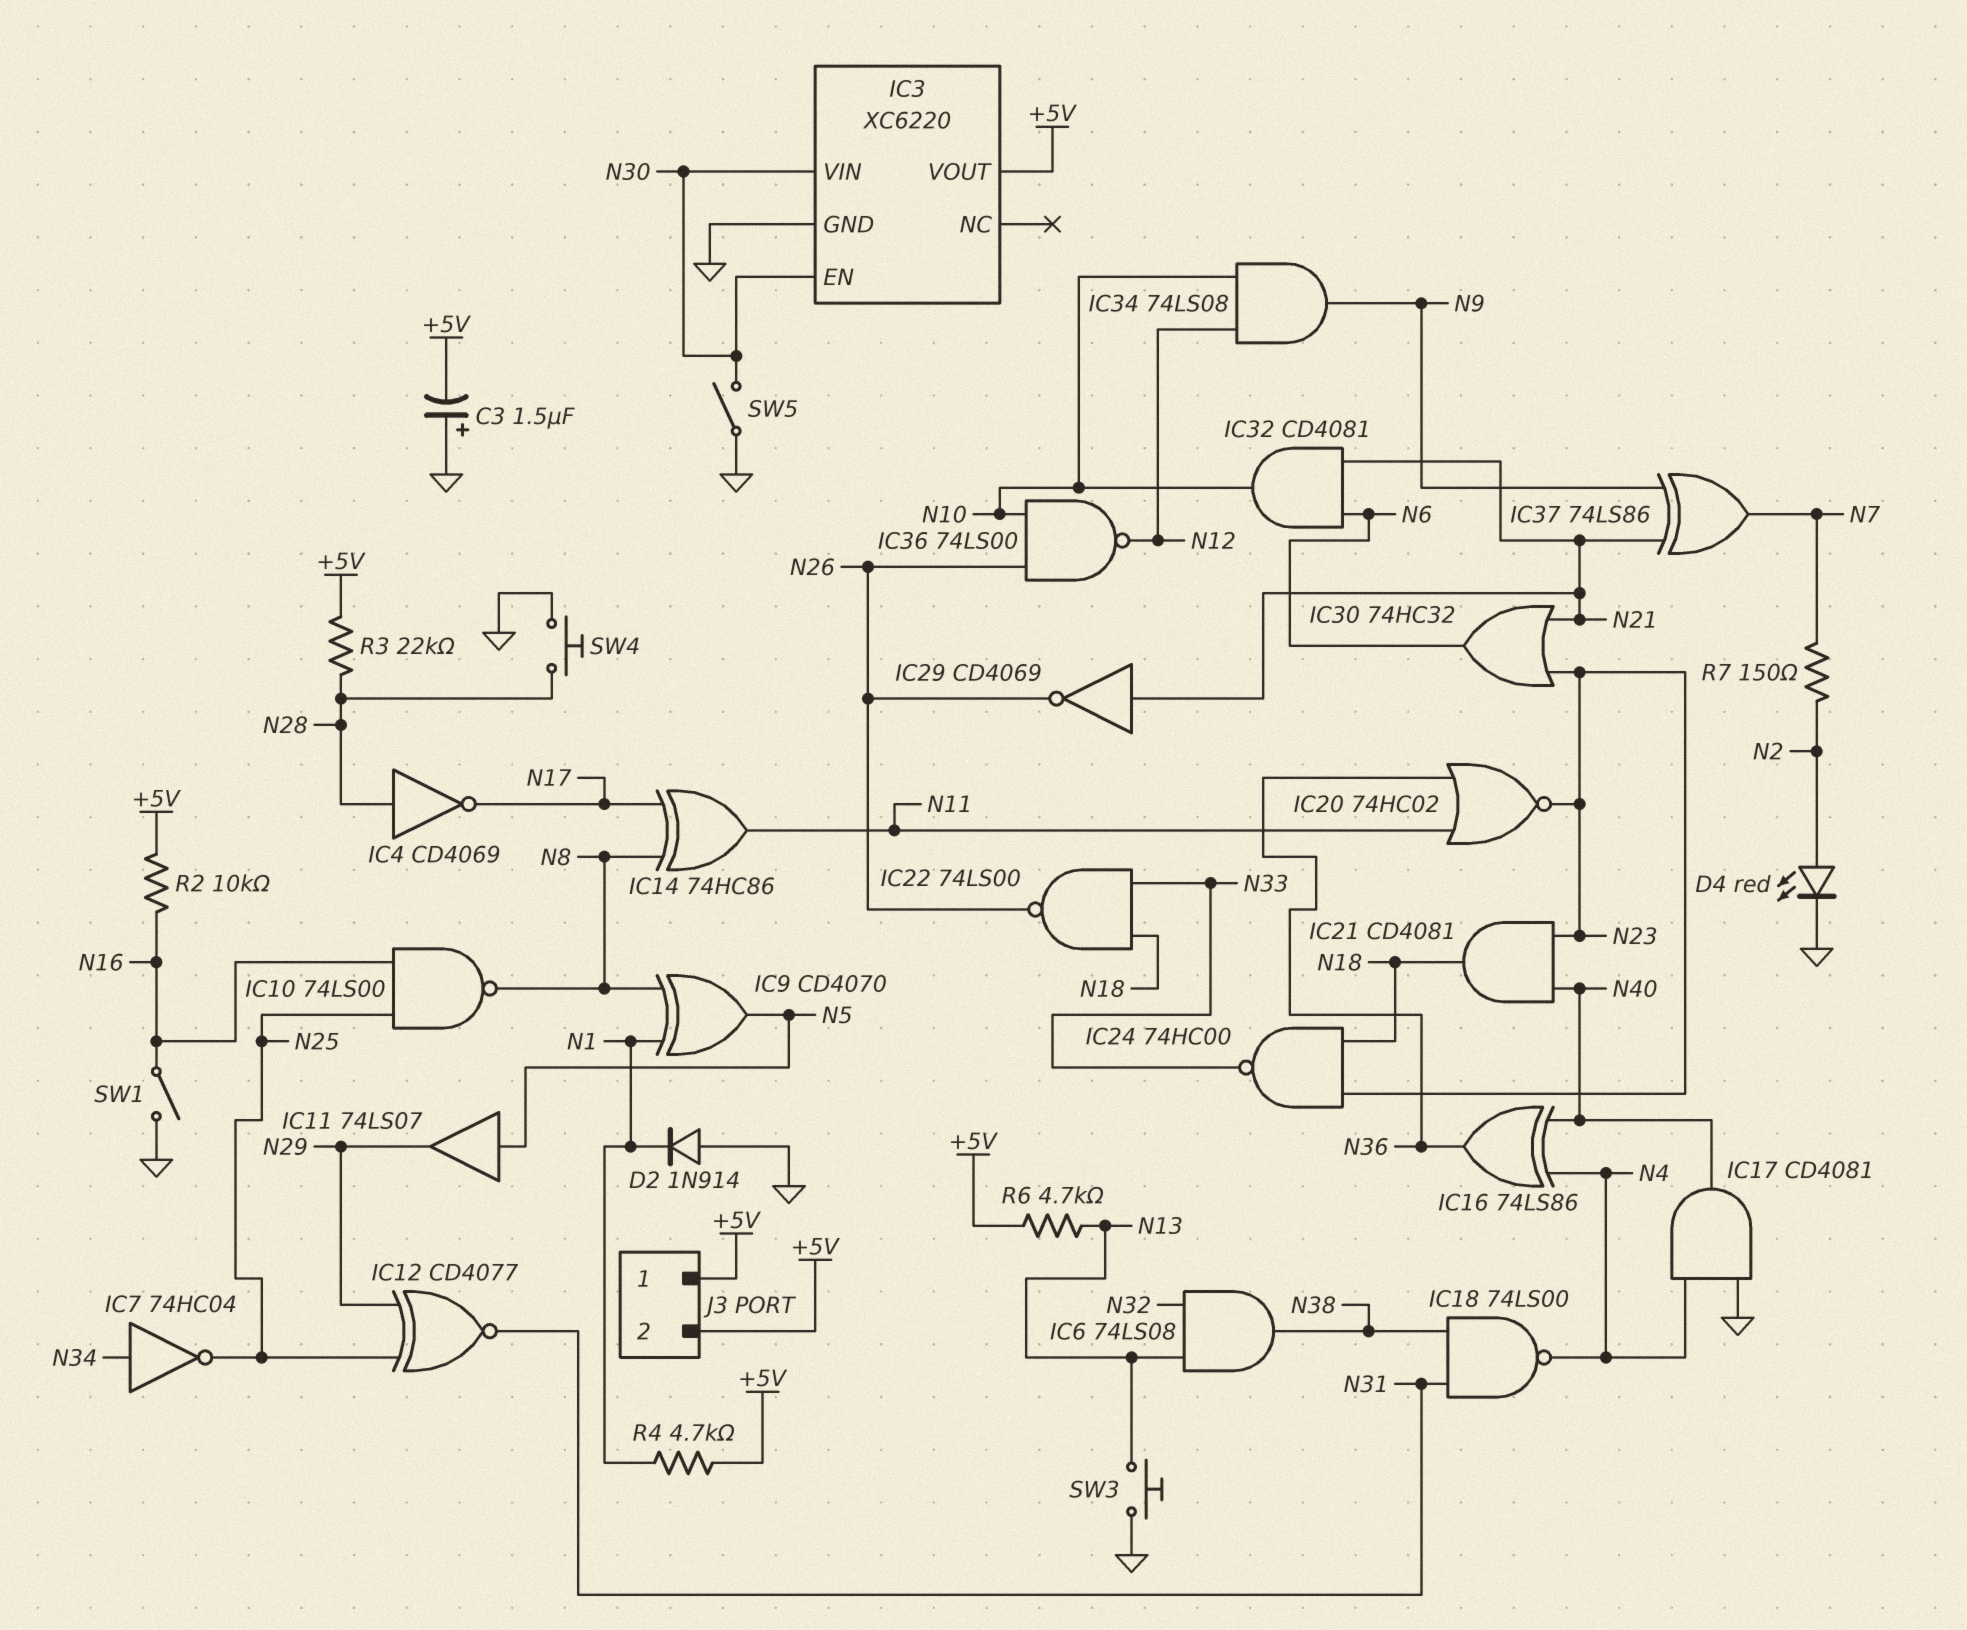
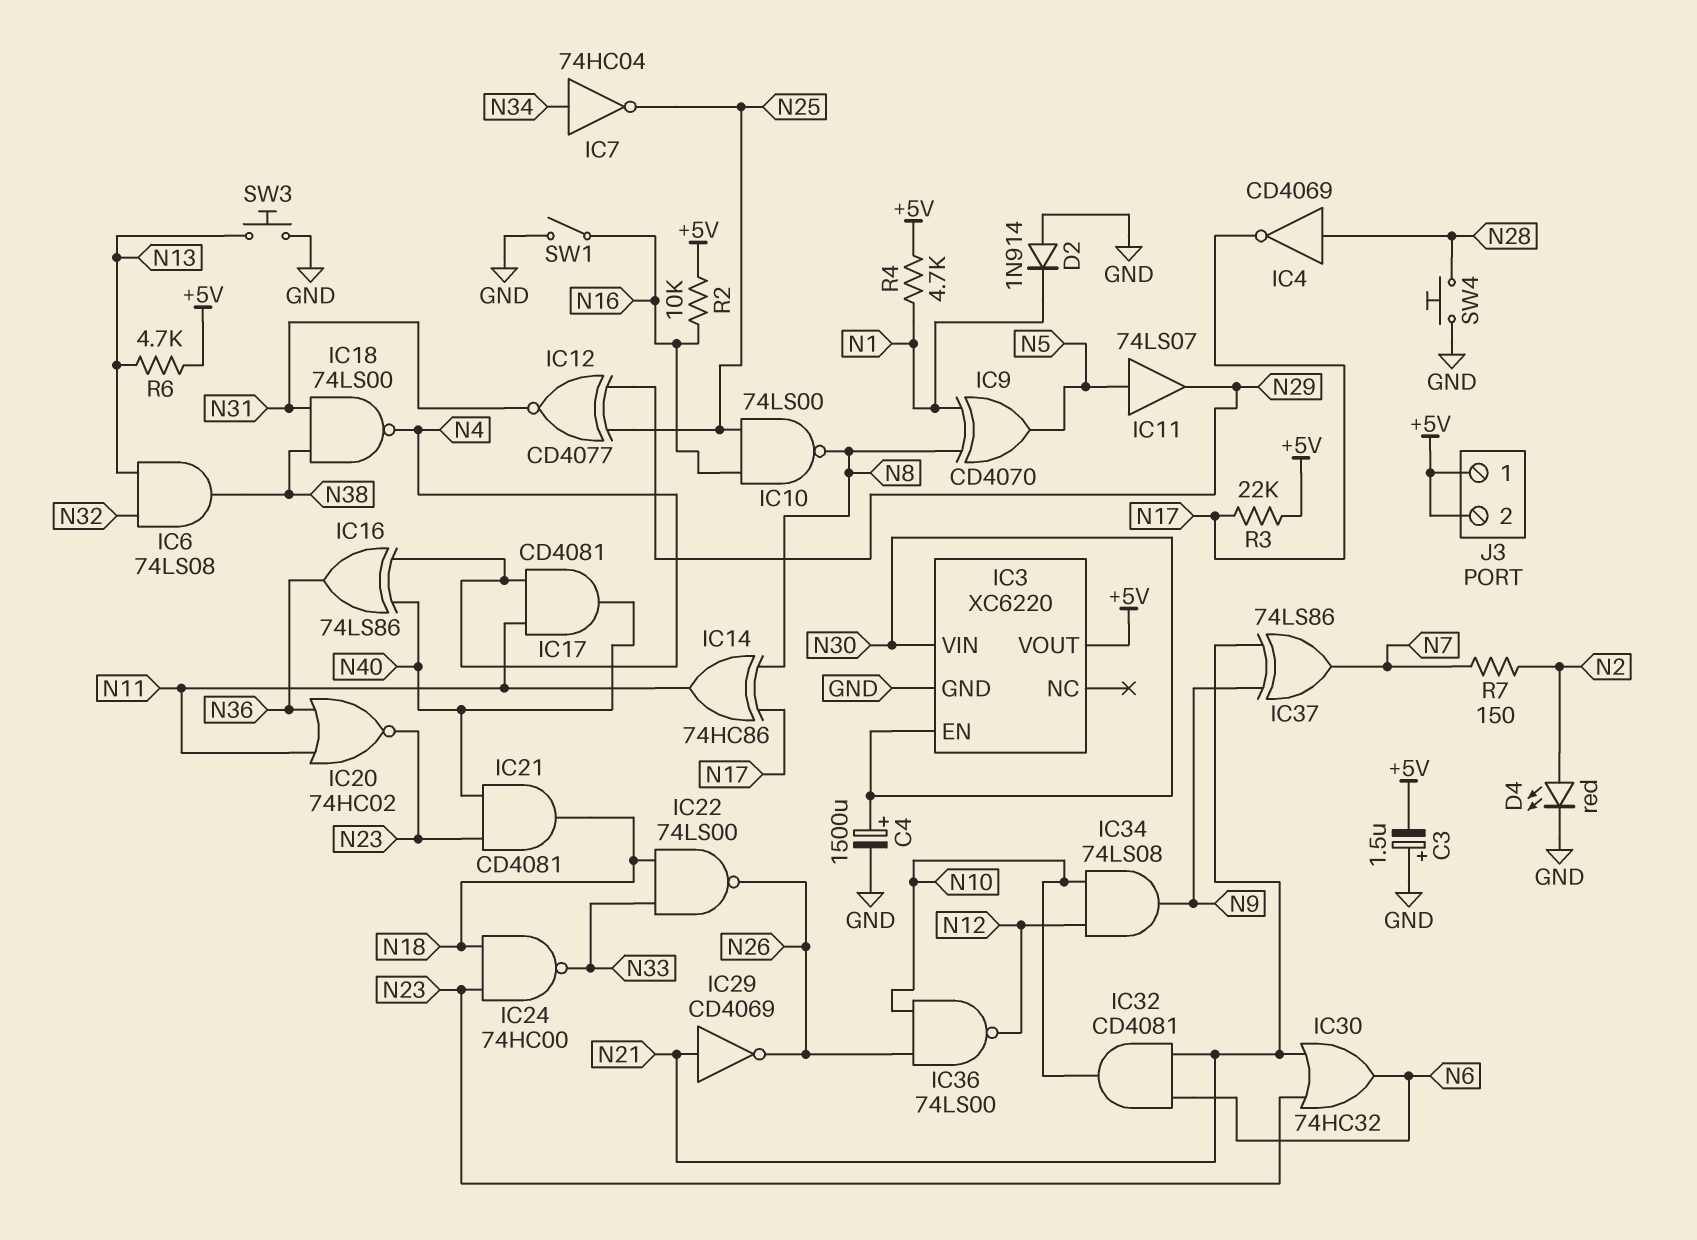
C4: none -> 1500uF (plus N30, minus GND)
IC17: AND CD4081 (in GND, in N4, out N40) -> AND CD4081 (in N4, in N11, out N40)
R3: 22k (+5V, N28) -> 22k (+5V, N17)
SW5: switch (GND, N30) -> none

